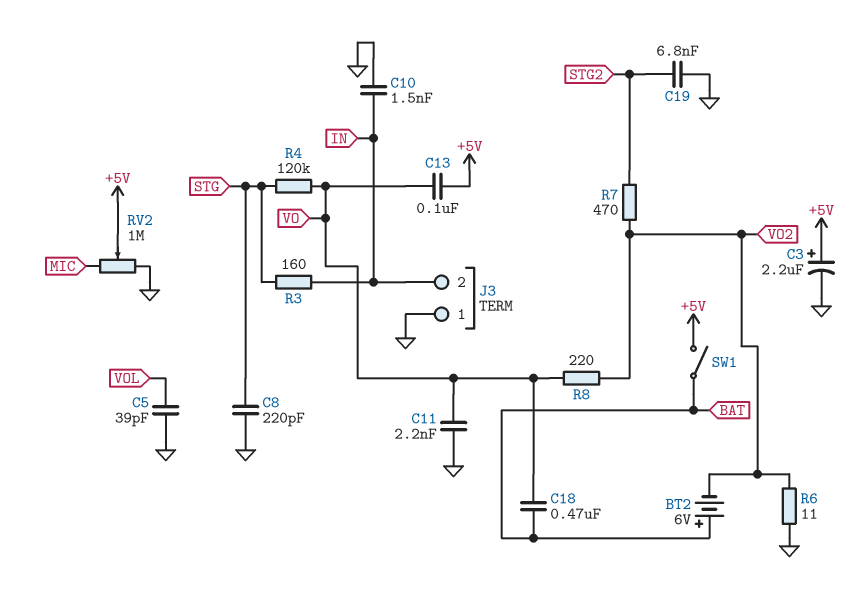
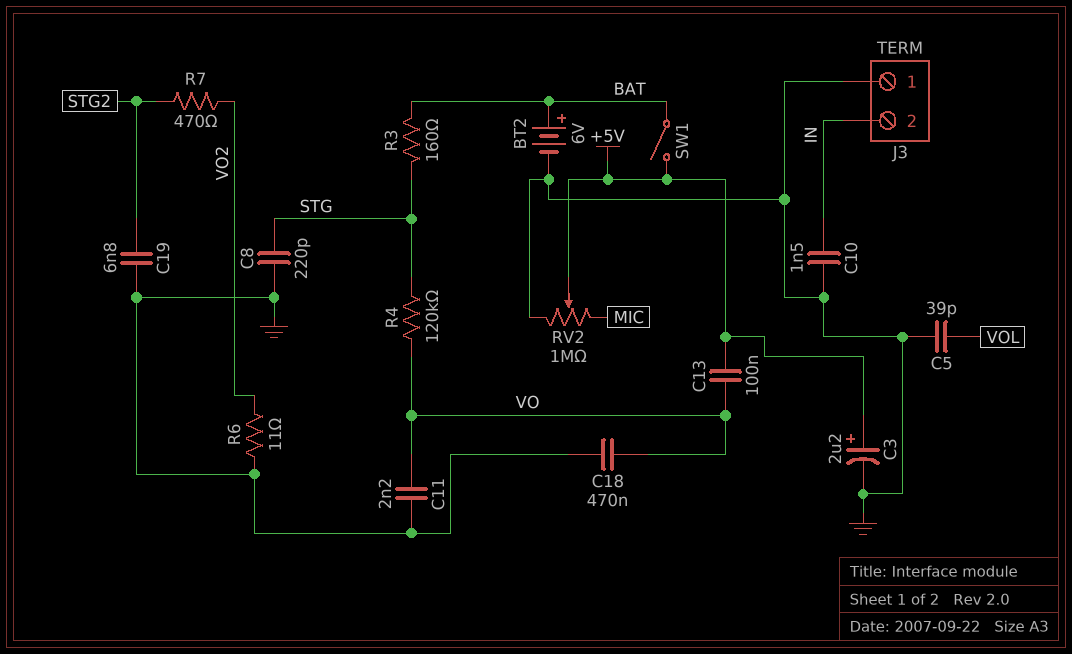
BT2: 6V (plus BAT, minus VO2) -> 6V (plus BAT, minus GND)
C18: 470nF (BAT, VO) -> 470nF (GND, VO)
R3: 160 (IN, STG) -> 160 (BAT, STG)
R8: 220 (VO, VO2) -> none

